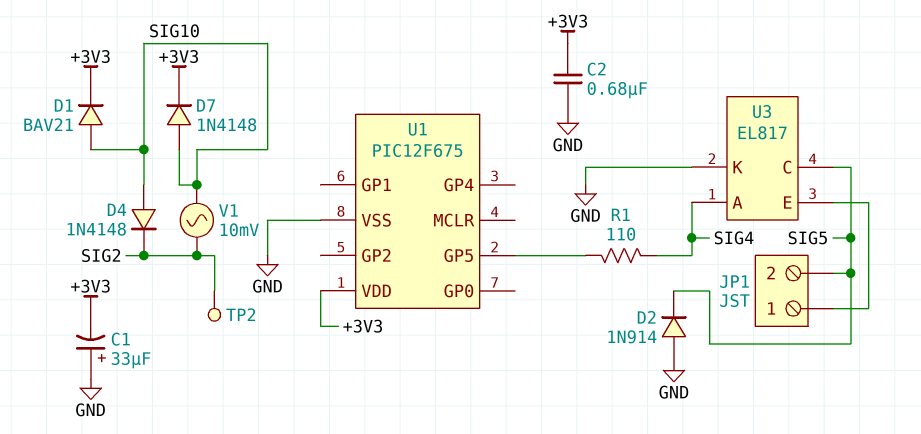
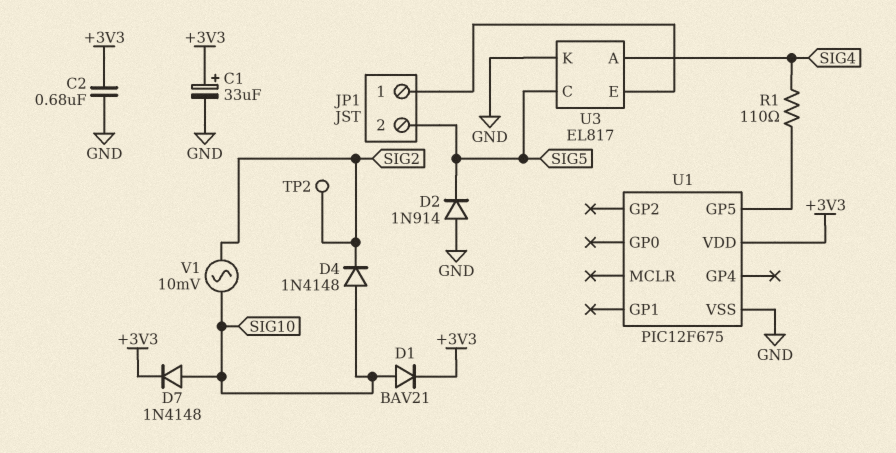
C1: 33uF (plus GND, minus +3V3) -> 33uF (plus +3V3, minus GND)

